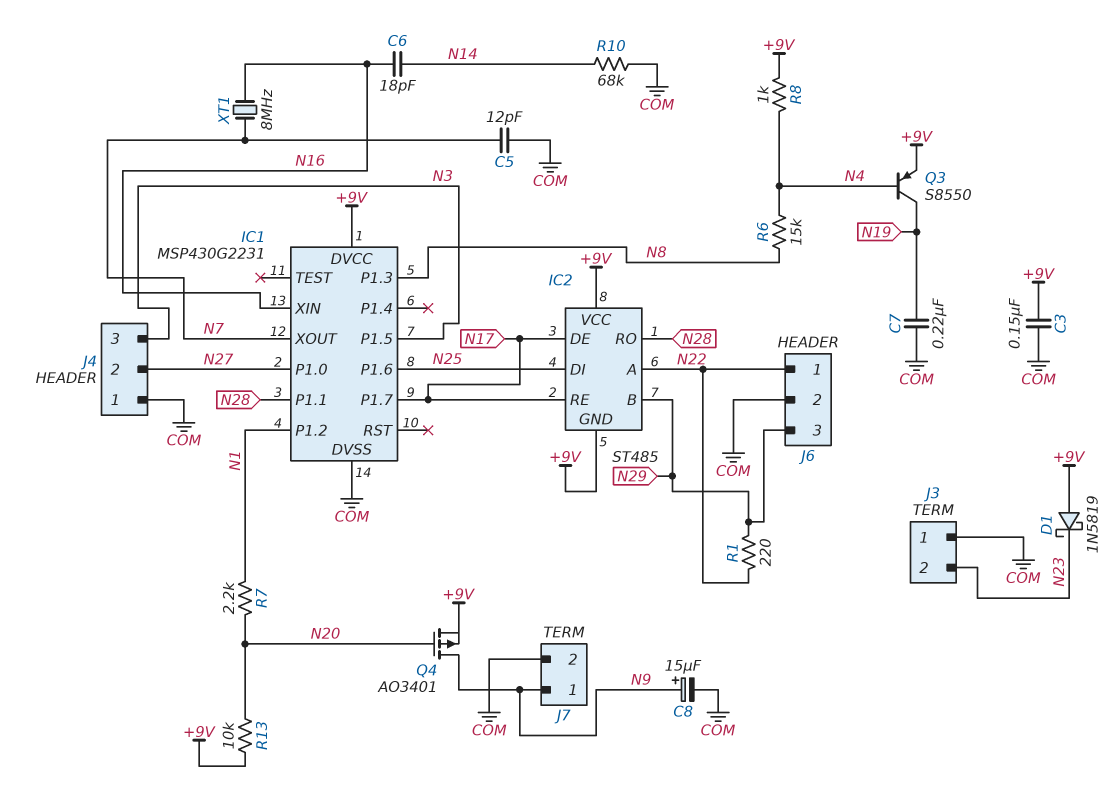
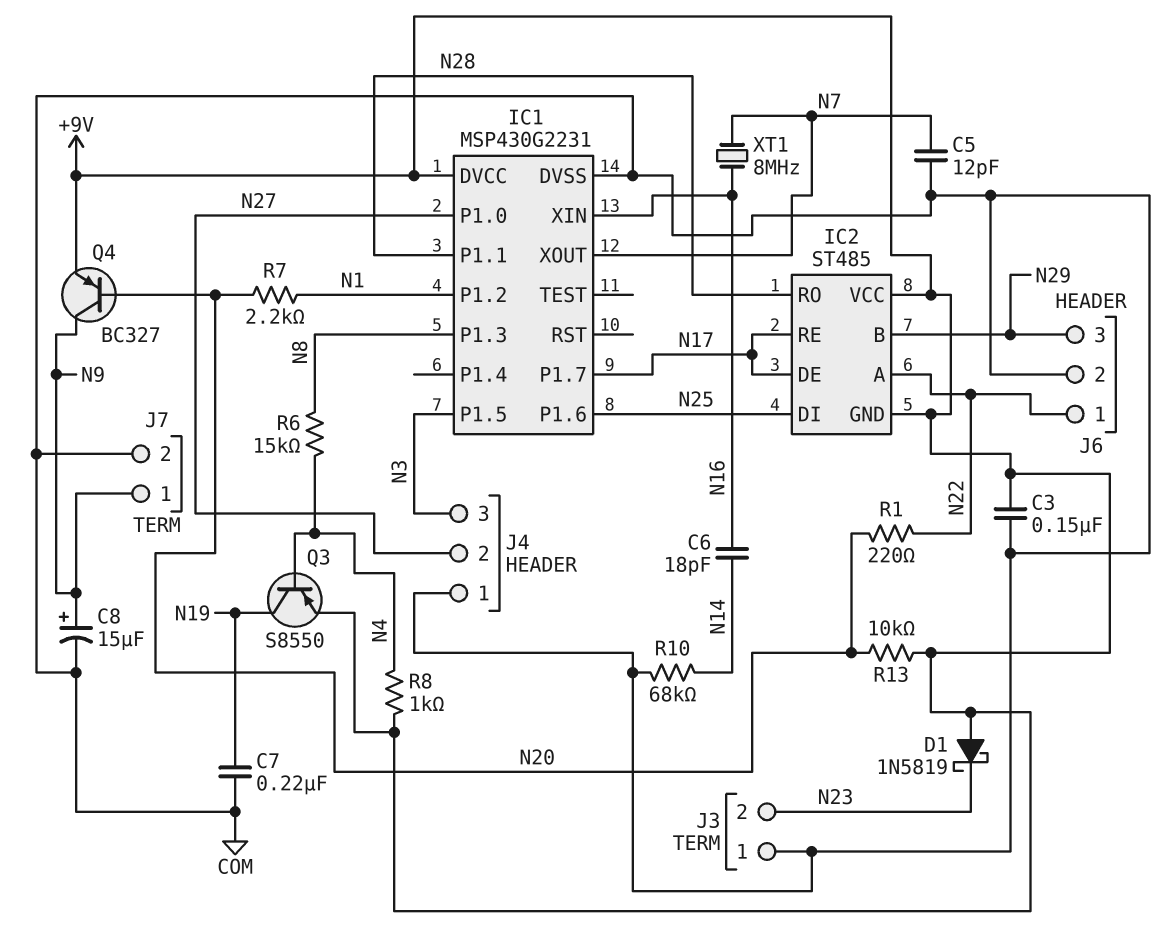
Q4: PMOS AO3401 (G N20, D N9, S +9V) -> PNP BC327 (B N20, C N9, E +9V)
R1: 220 (N22, N29) -> 220 (N20, N22)

